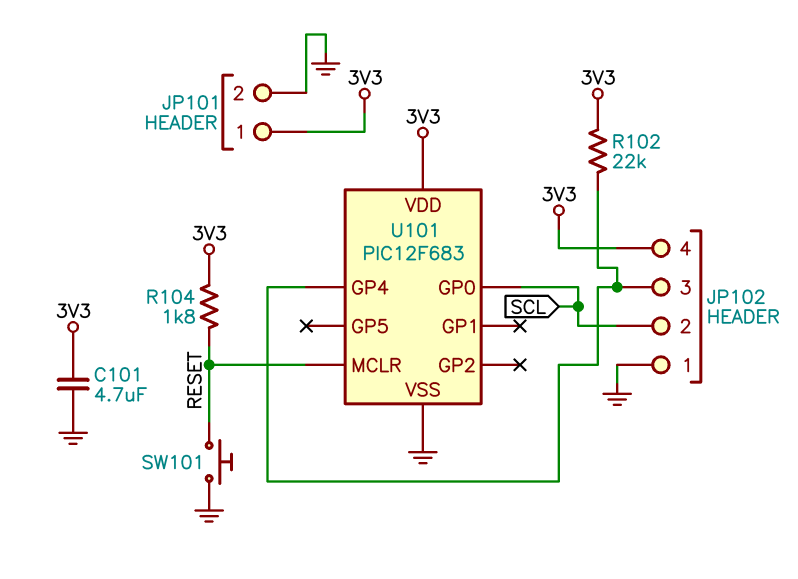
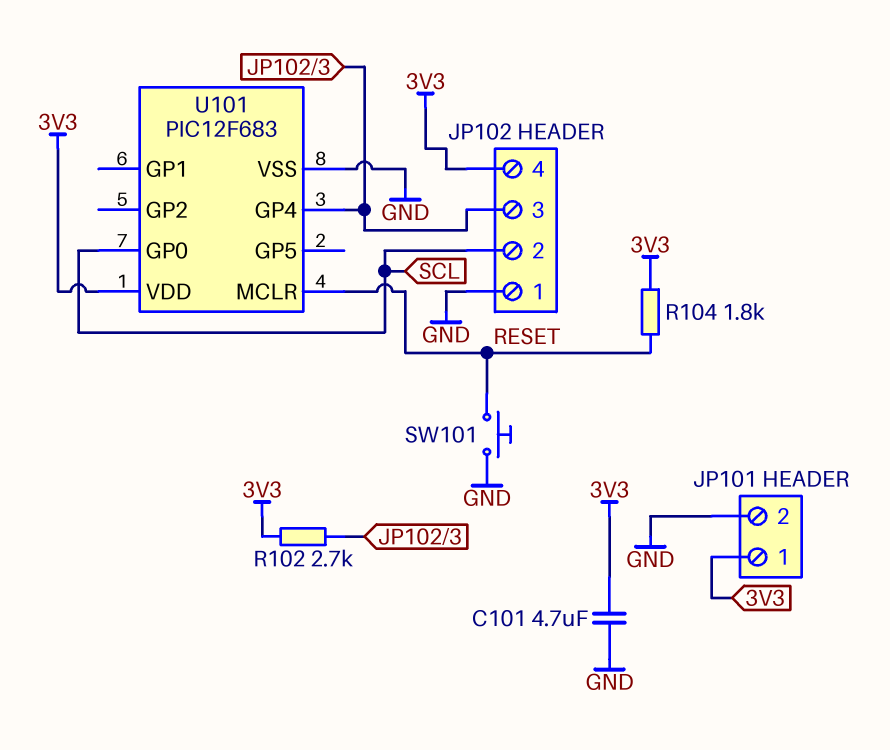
R102: 22k (3V3, JP102/3) -> 2.7k (3V3, JP102/3)

